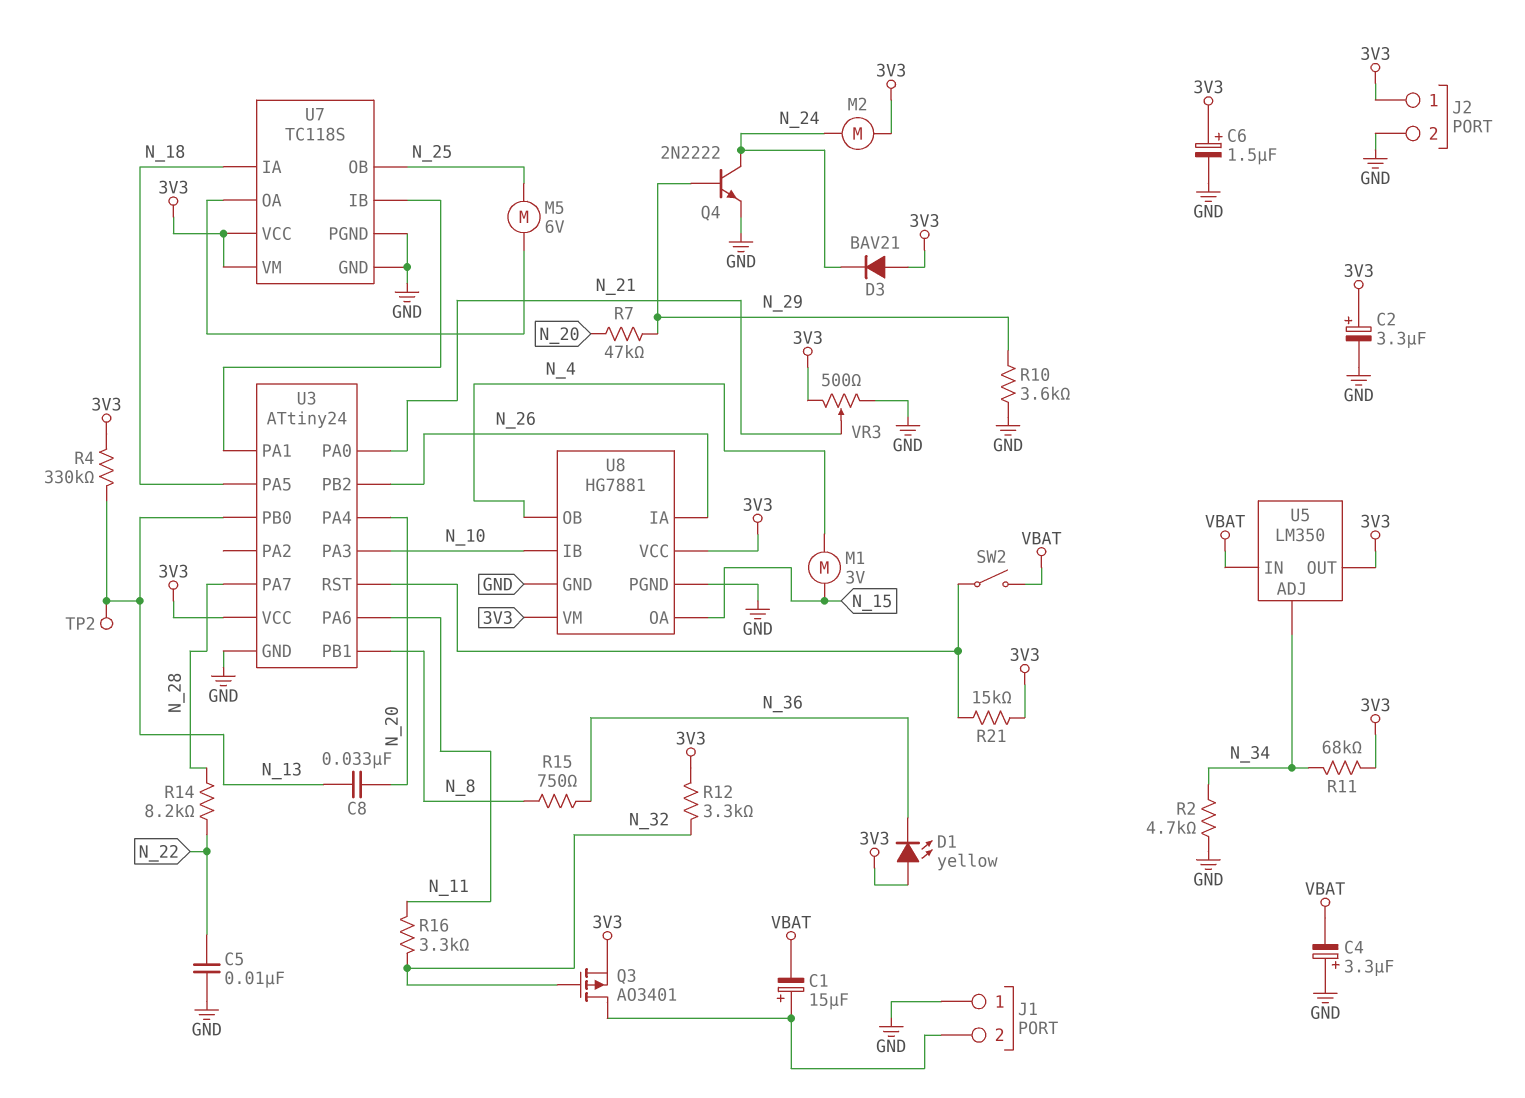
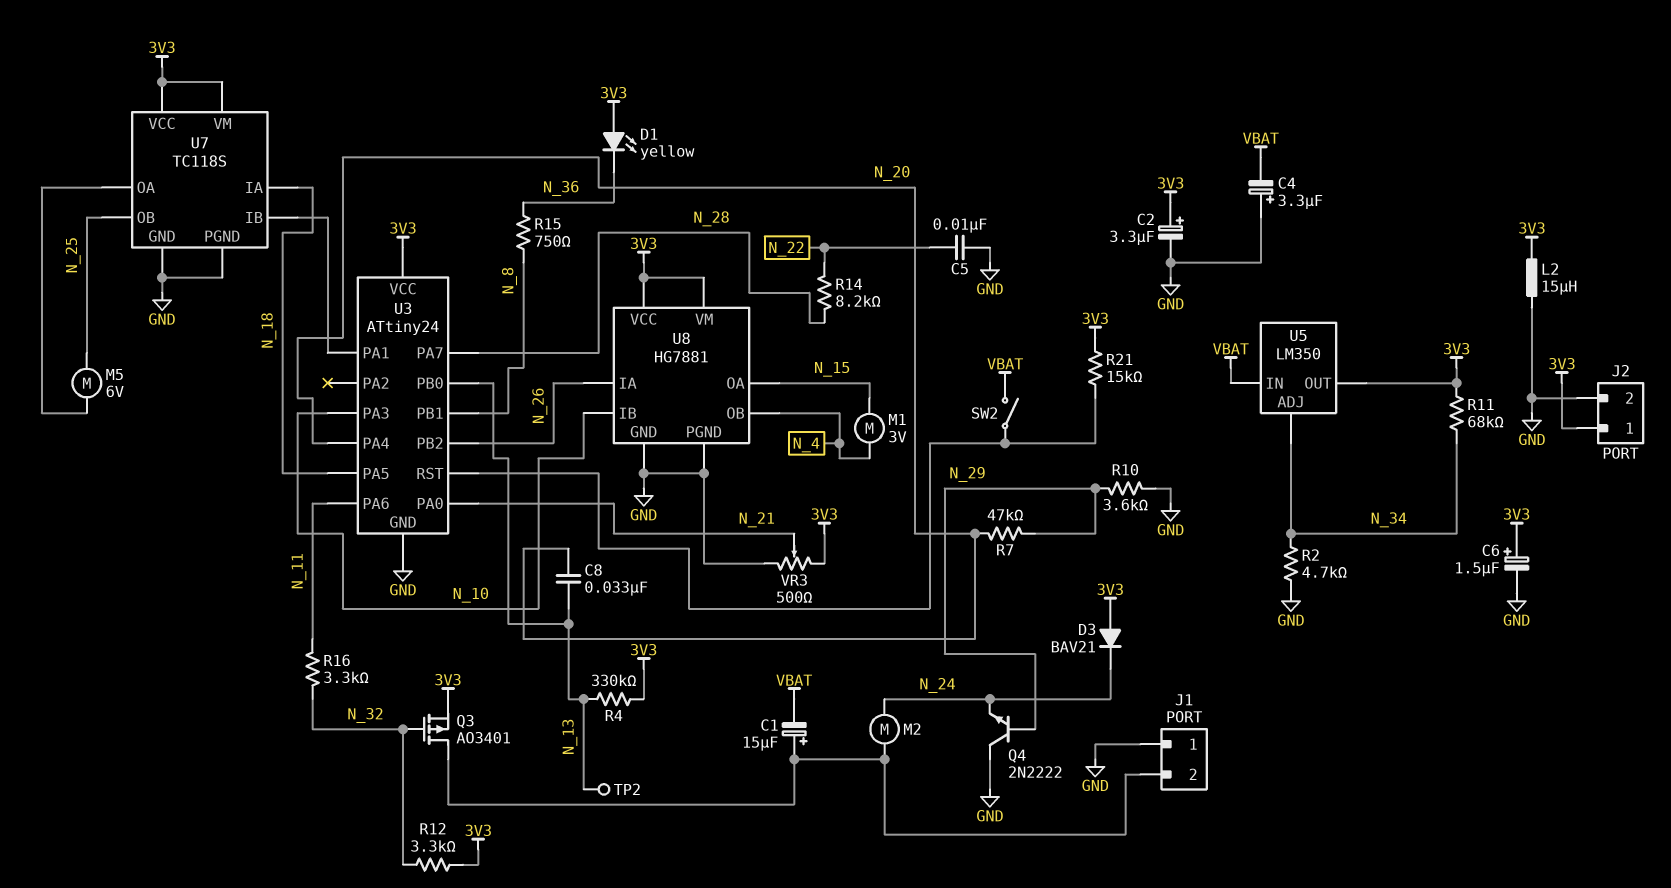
L2: none -> 15uH (3V3, GND)
M2: motor (3V3, N_24) -> motor (J1/2, N_24)
Q4: NPN 2N2222 (B N_29, C N_24, E GND) -> NPN 2N2222 (B N_29, C GND, E N_24)

